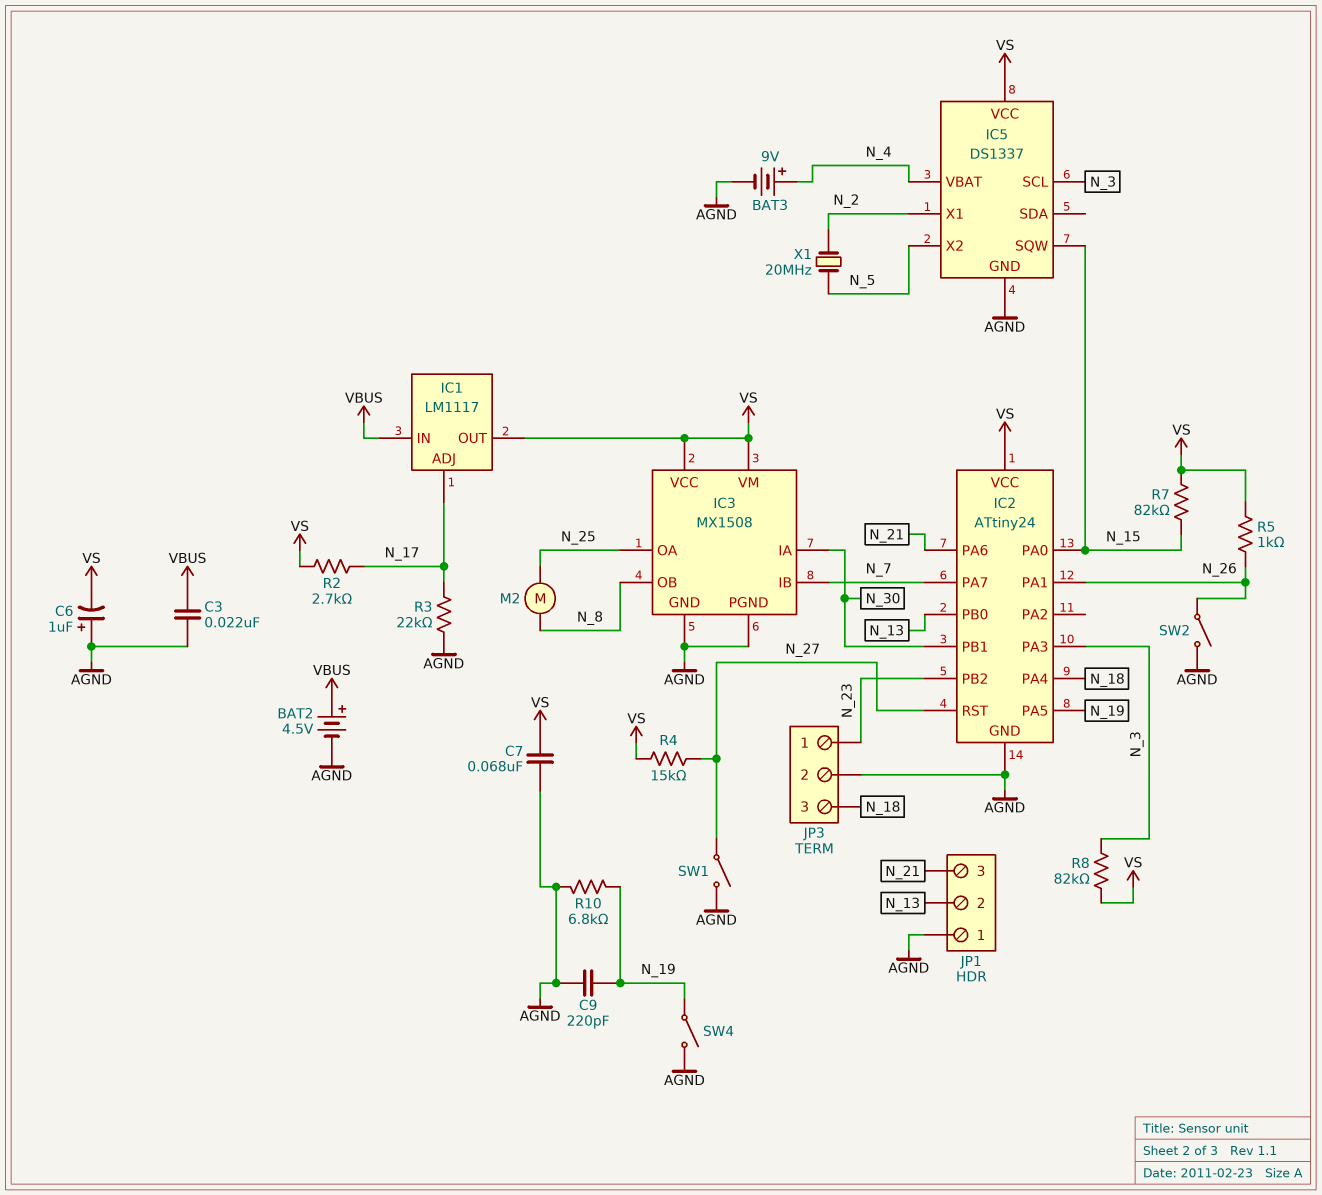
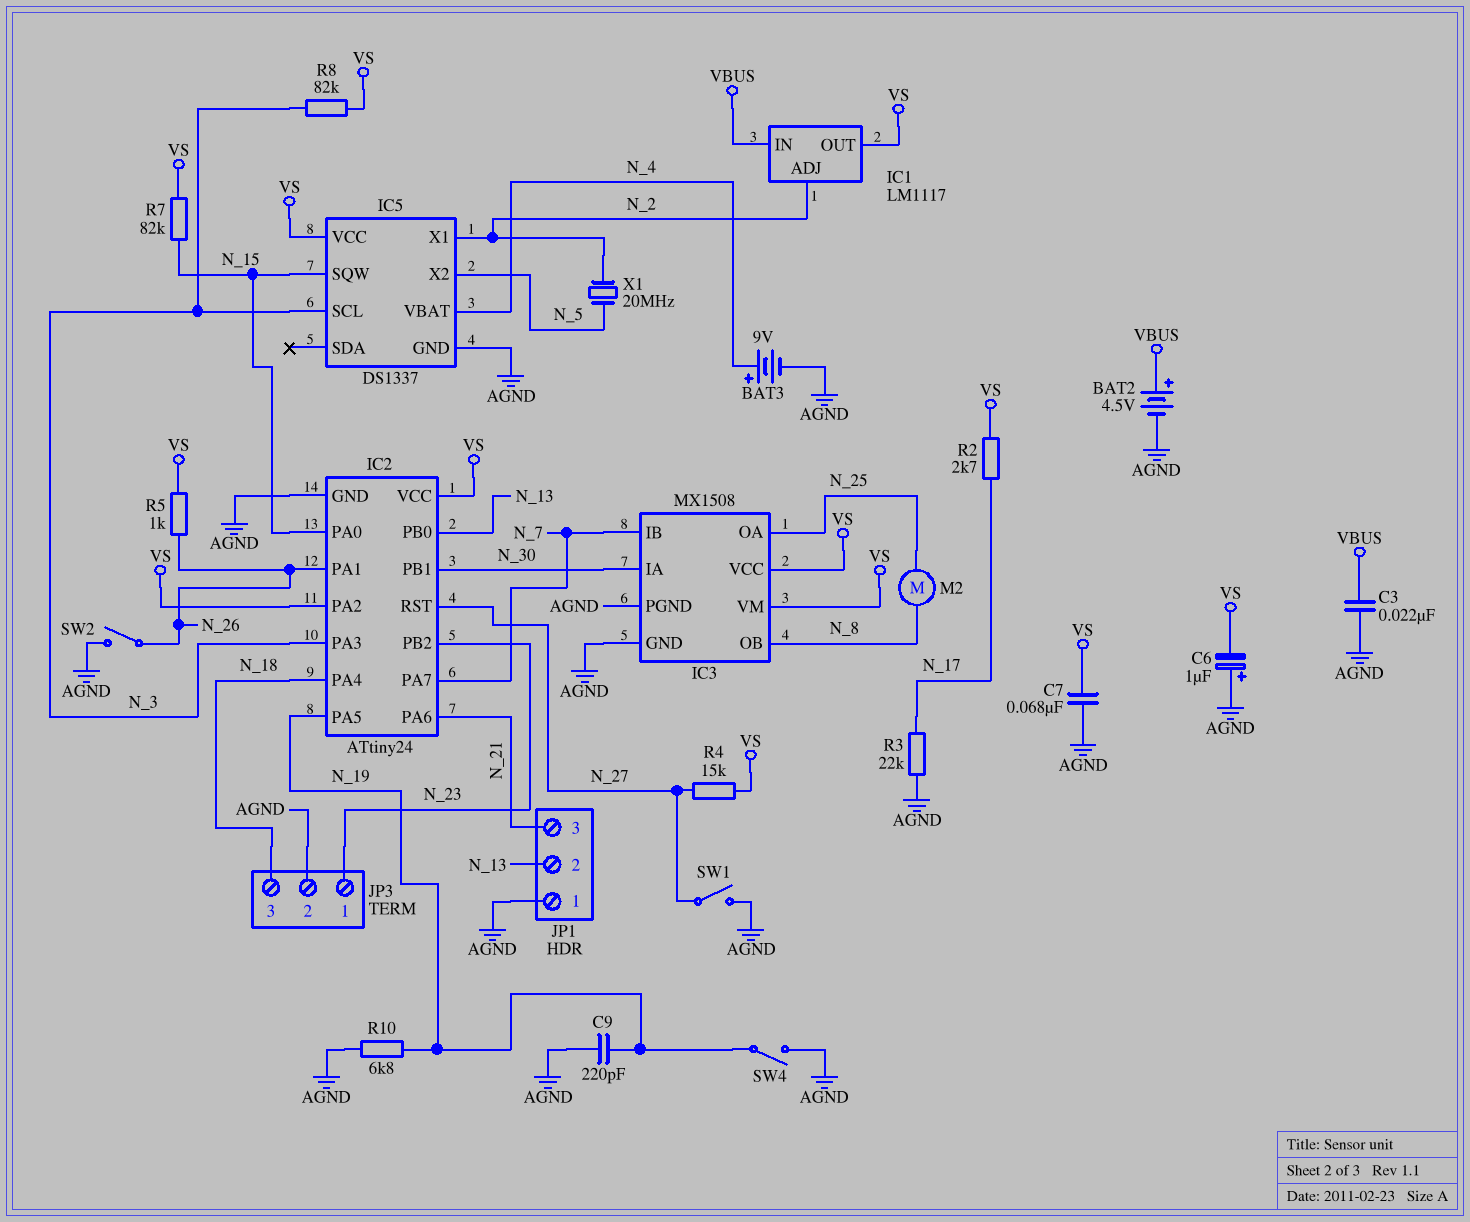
IC1 pin ADJ: N_17 -> N_2
IC2 pin PA2: none -> VS

